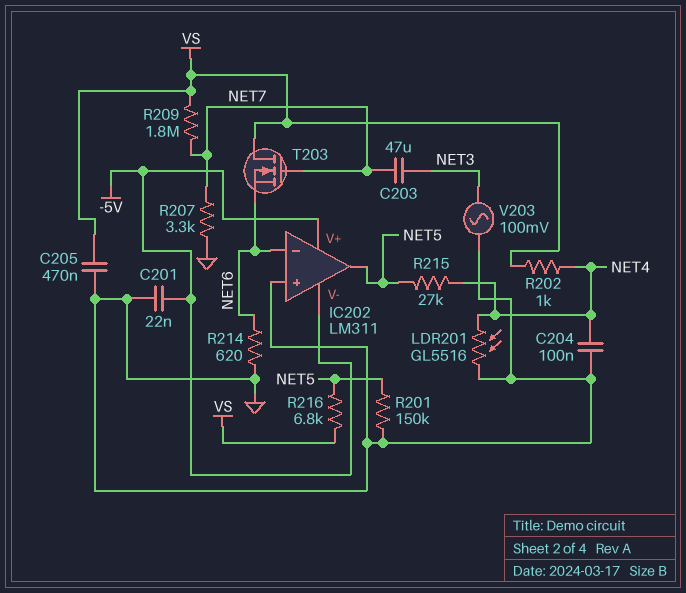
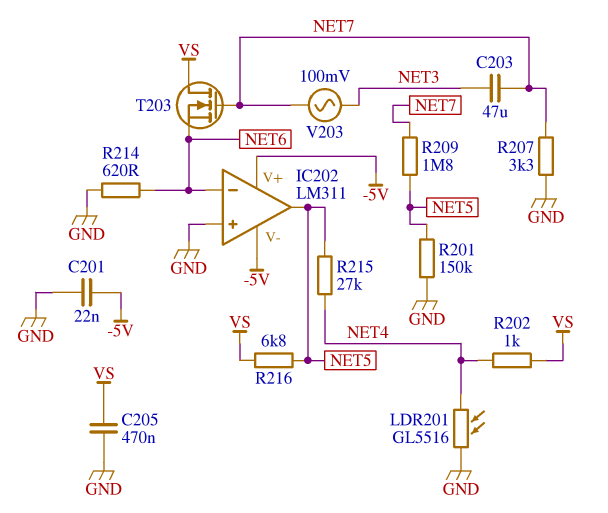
C204: 100nF (GND, NET4) -> none
R209: 1.8M (NET7, VS) -> 1.8M (NET5, NET7)
V203: AC 100mV (GND, NET3) -> AC 100mV (NET3, NET7)

